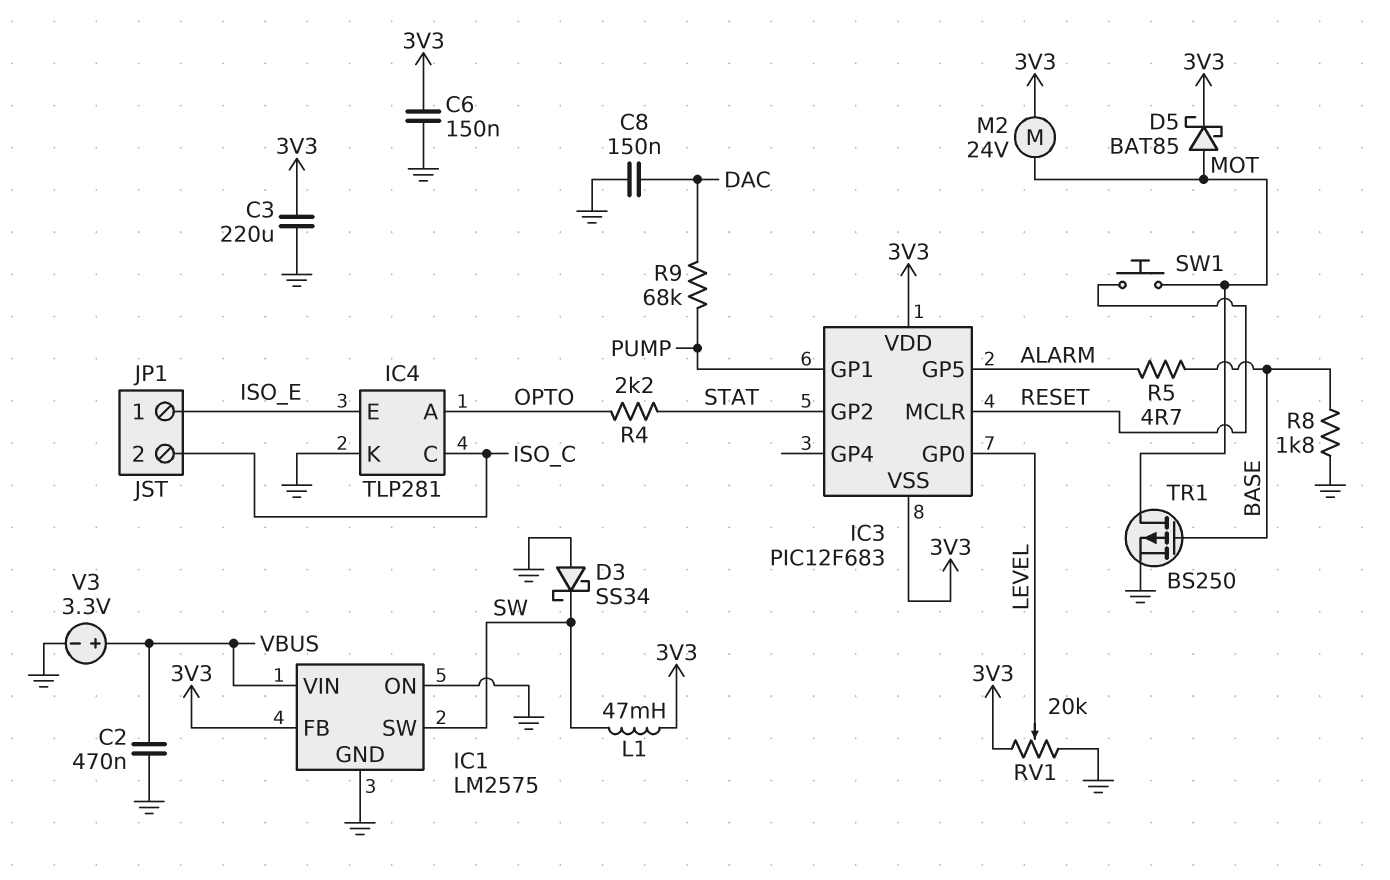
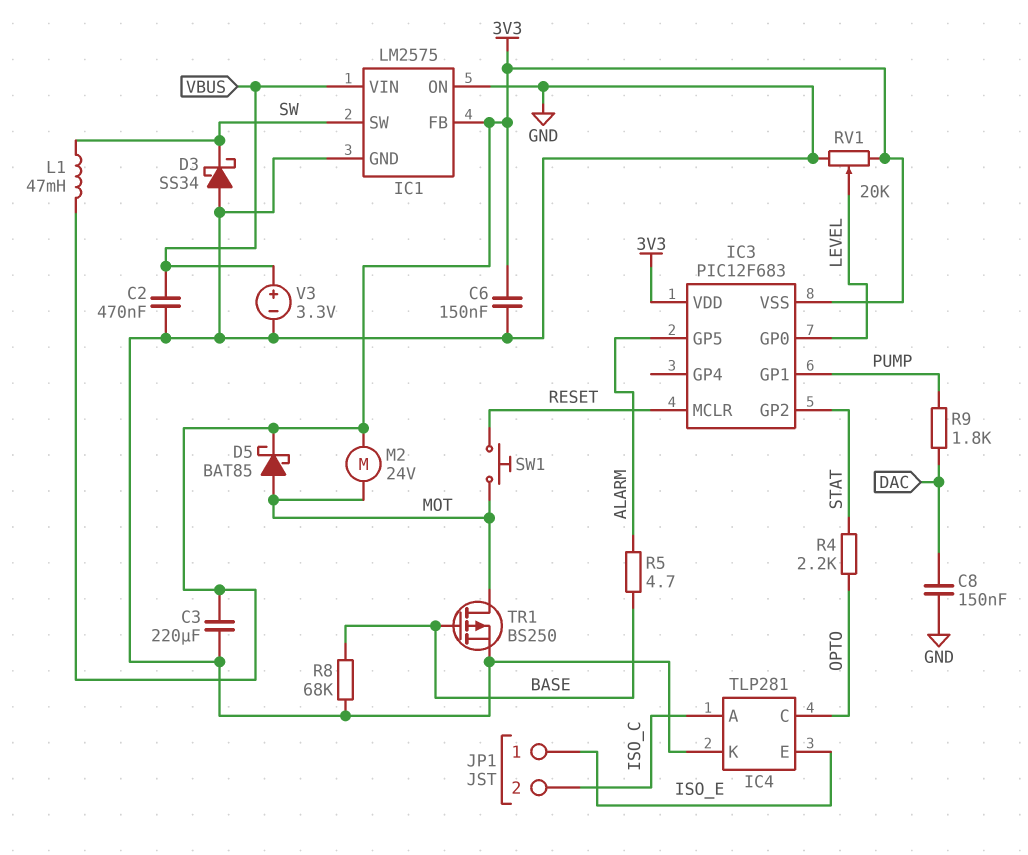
IC4 pin A: OPTO -> ISO_C
IC4 pin C: ISO_C -> OPTO
R8: 1.8k (BASE, GND) -> 68k (BASE, GND)
R9: 68k (DAC, PUMP) -> 1.8k (DAC, PUMP)

